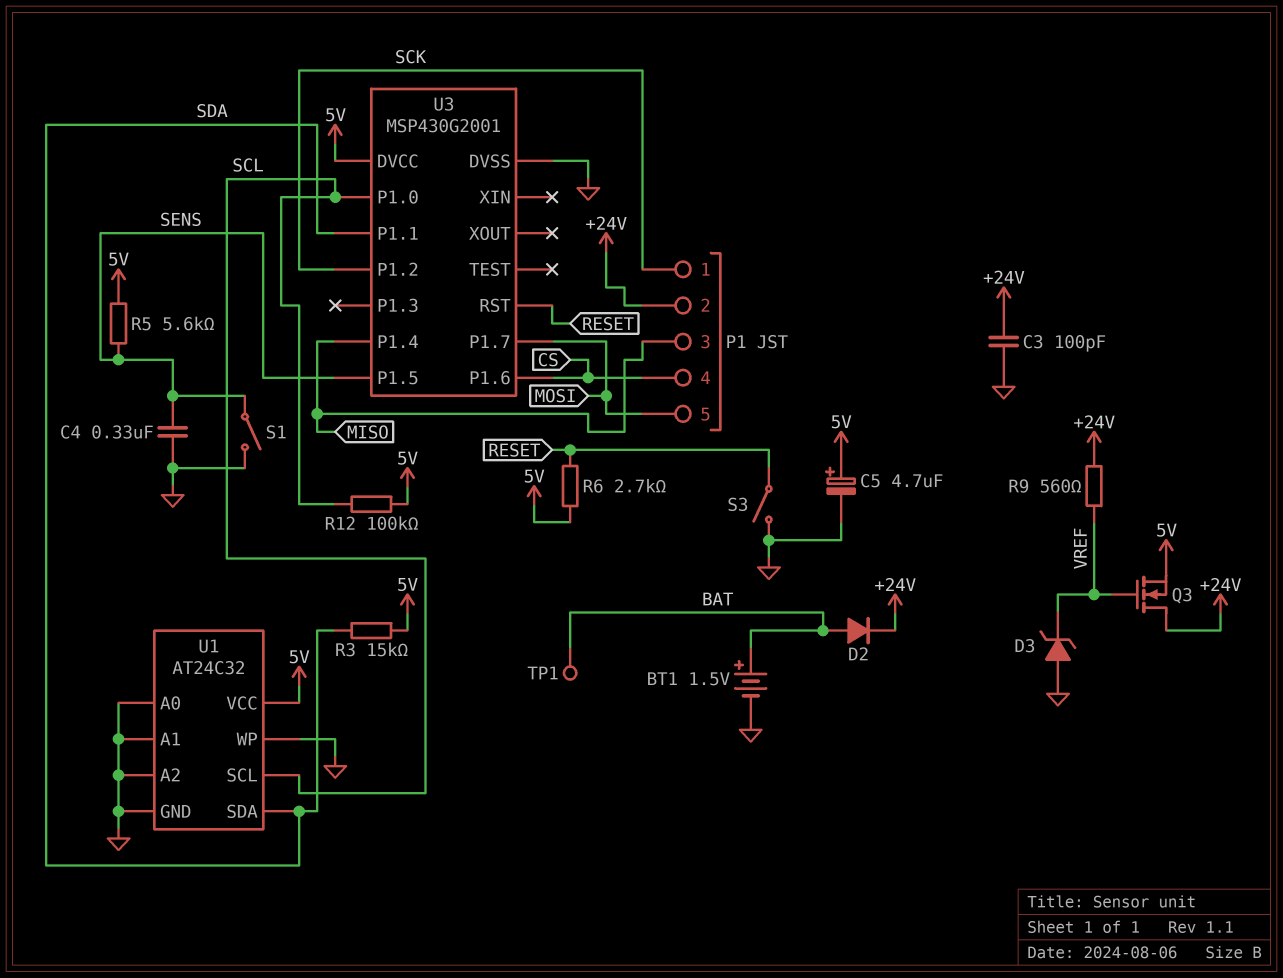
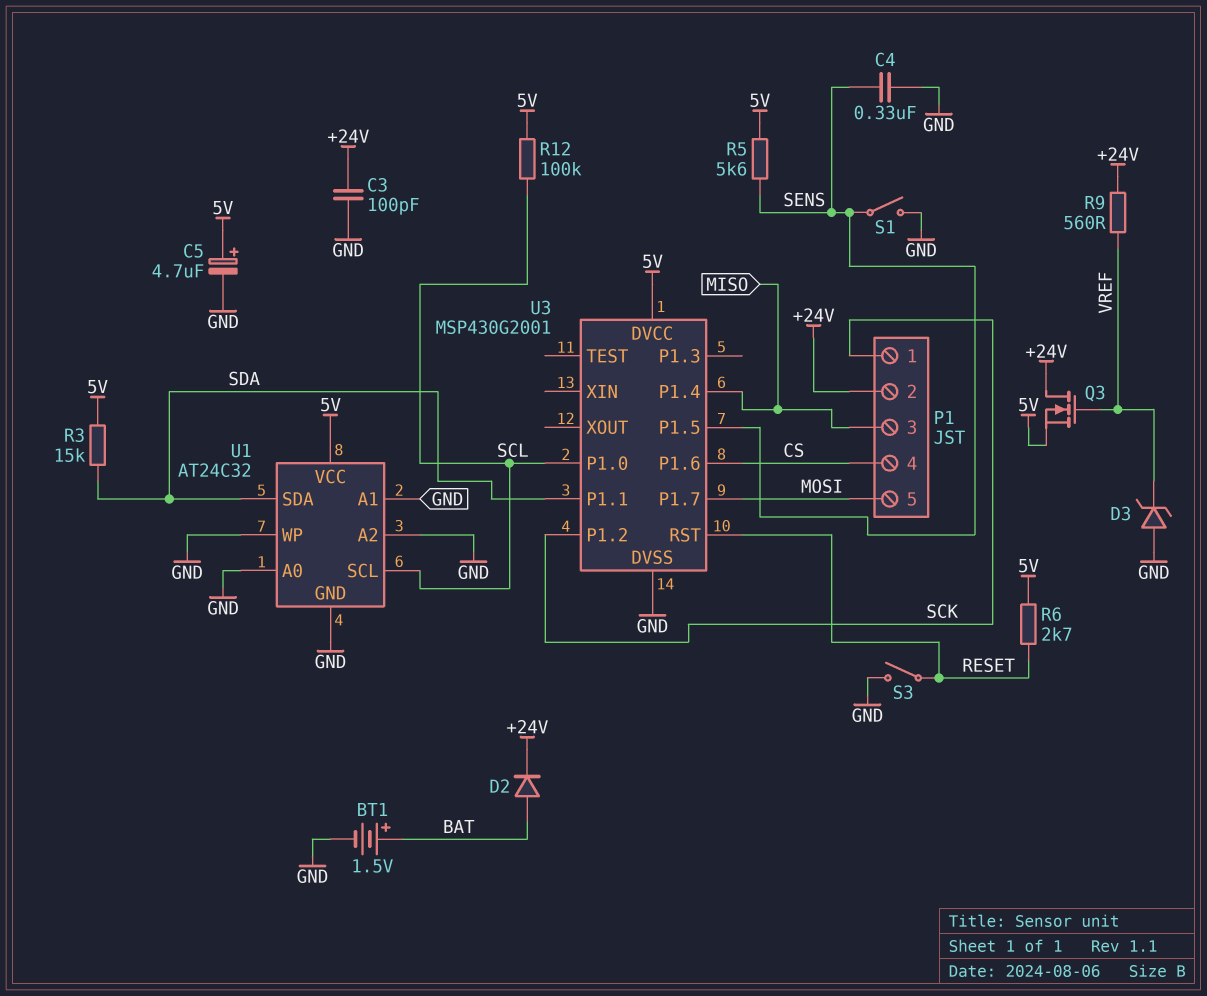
TP1: test point (BAT) -> none

